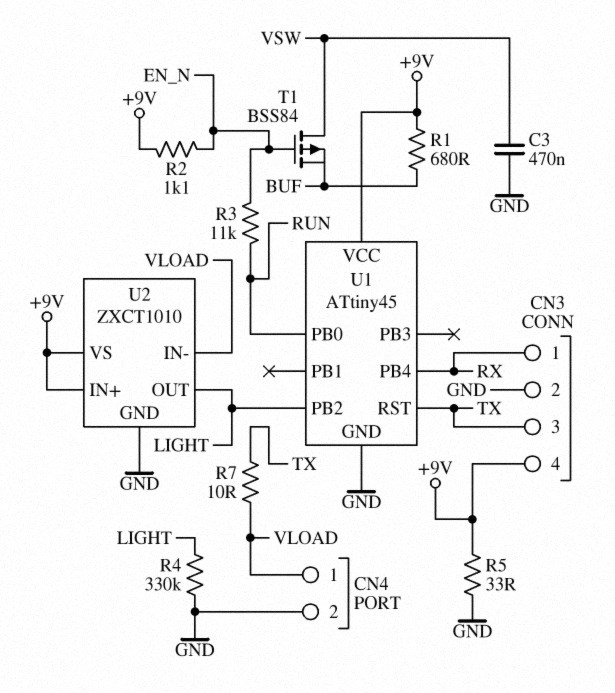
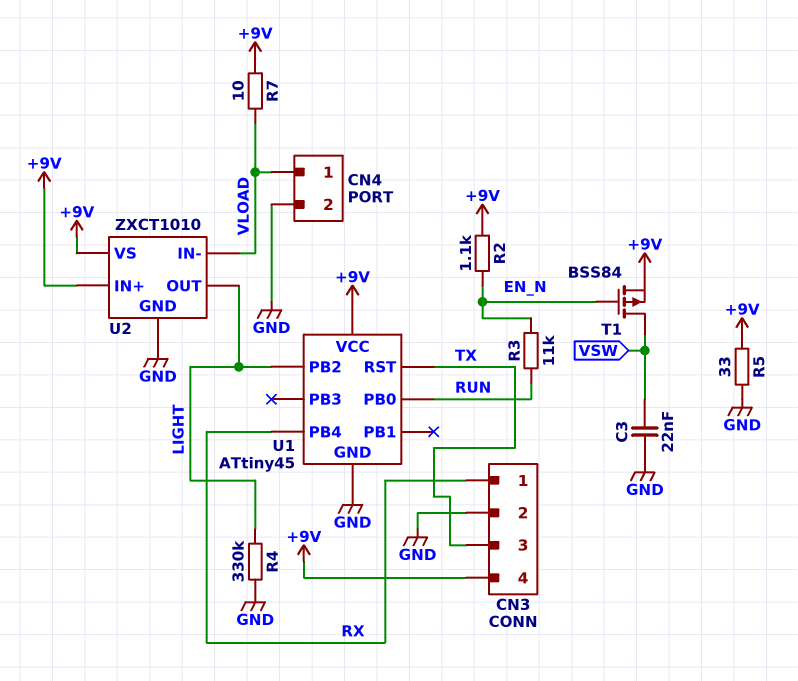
C3: 470nF (GND, VSW) -> 22nF (GND, VSW)
R1: 680 (+9V, BUF) -> none
R7: 10 (TX, VLOAD) -> 10 (+9V, VLOAD)
T1: PMOS BSS84 (G EN_N, D VSW, S BUF) -> PMOS BSS84 (G EN_N, D VSW, S +9V)

